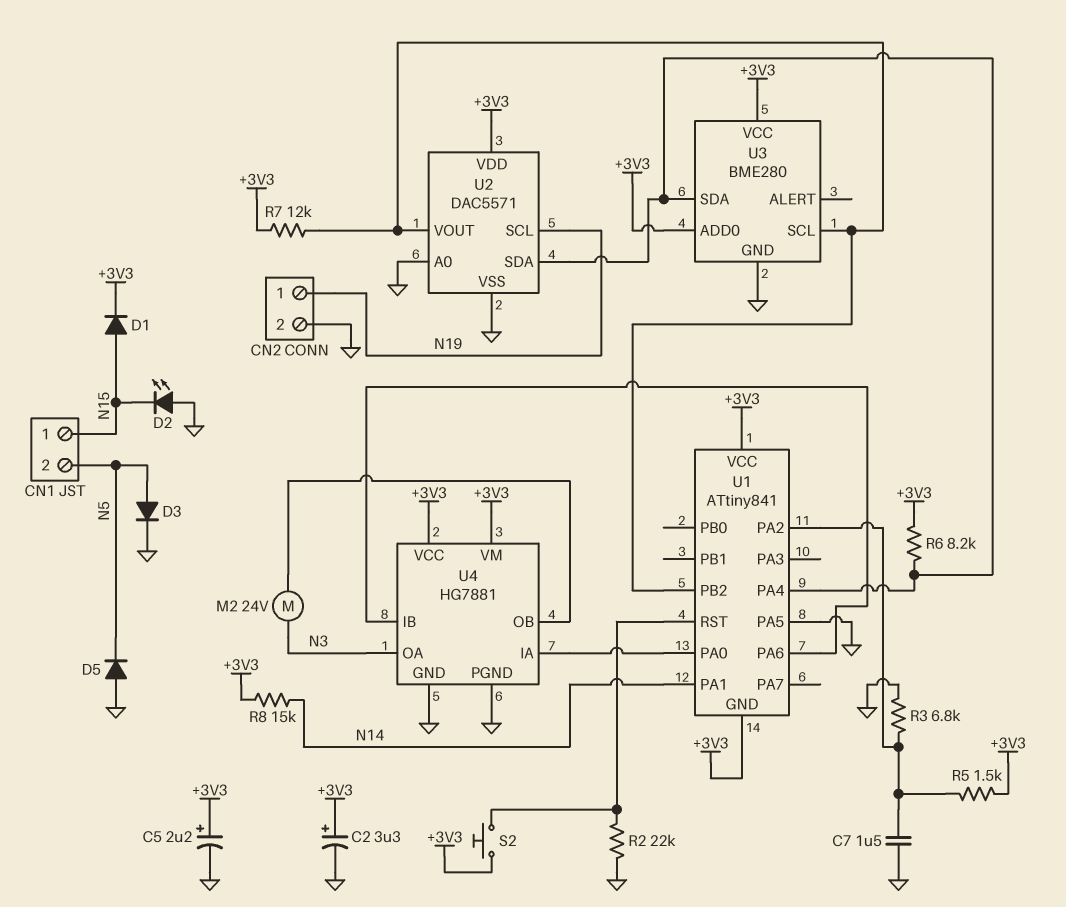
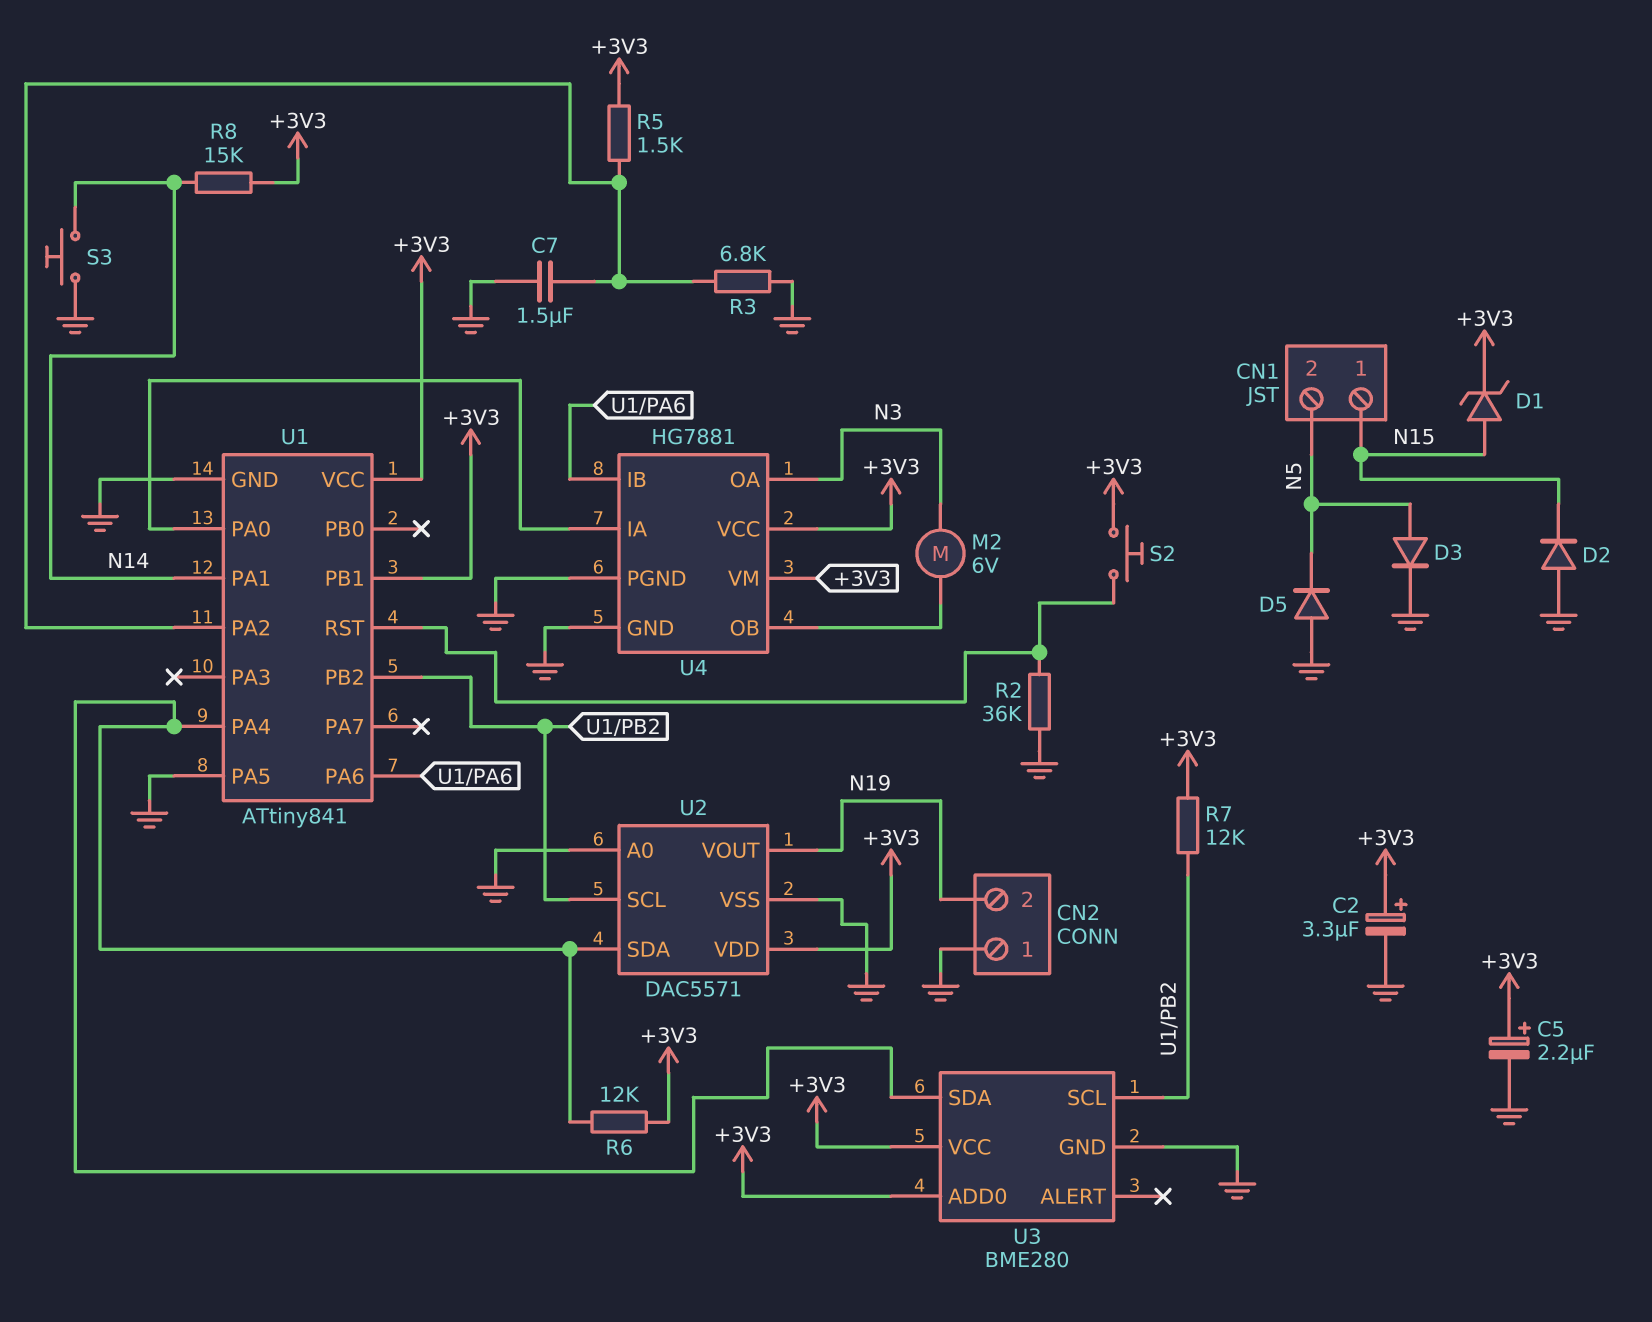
CN2 pin 1: N19 -> GND
CN2 pin 2: GND -> N19
D1: diode (A N15, K +3V3) -> zener (A N15, K +3V3)
D2: LED (A GND, K N15) -> diode (A GND, K N15)
M2: motor 24V (N3, U4/OB) -> motor 6V (N3, U4/OB)
R2: 22k (GND, U1/RST) -> 36k (GND, U1/RST)
R6: 8.2k (+3V3, U1/PA4) -> 12k (+3V3, U1/PA4)
S3: none -> button (GND, N14)
U1 pin GND: +3V3 -> GND
U1 pin PB1: none -> +3V3
U2 pin SCL: N19 -> U1/PB2
U2 pin VOUT: U1/PB2 -> N19

